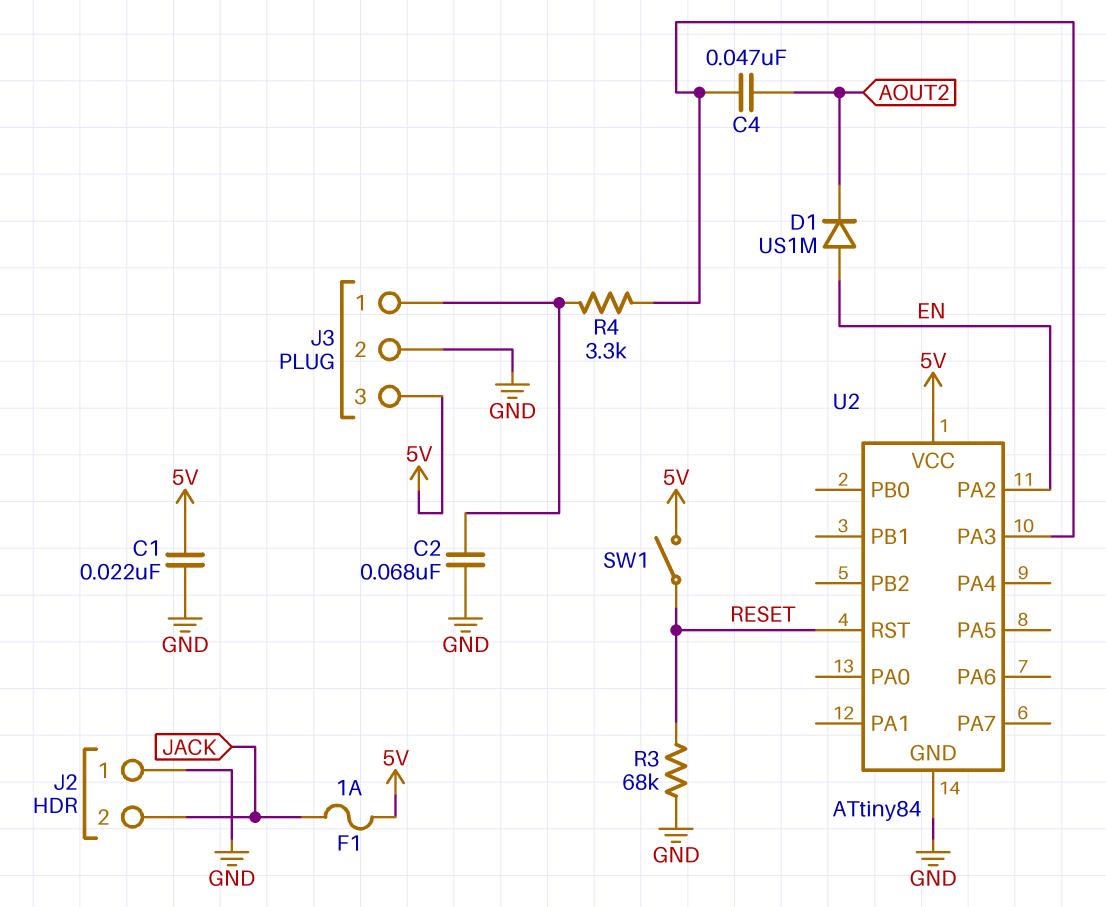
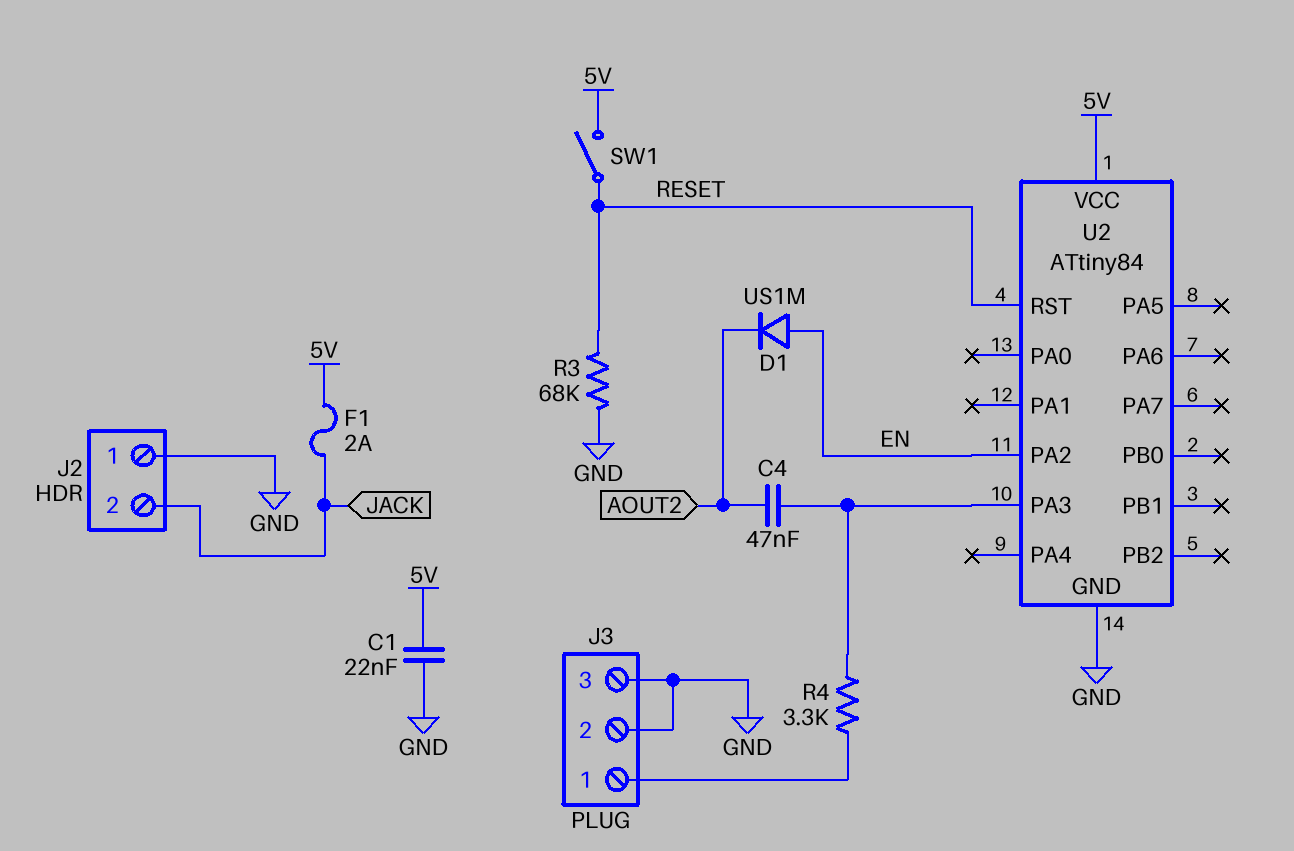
C2: 68nF (GND, J3/1) -> none
F1: 1A (5V, JACK) -> 2A (5V, JACK)
J3 pin 3: 5V -> GND

